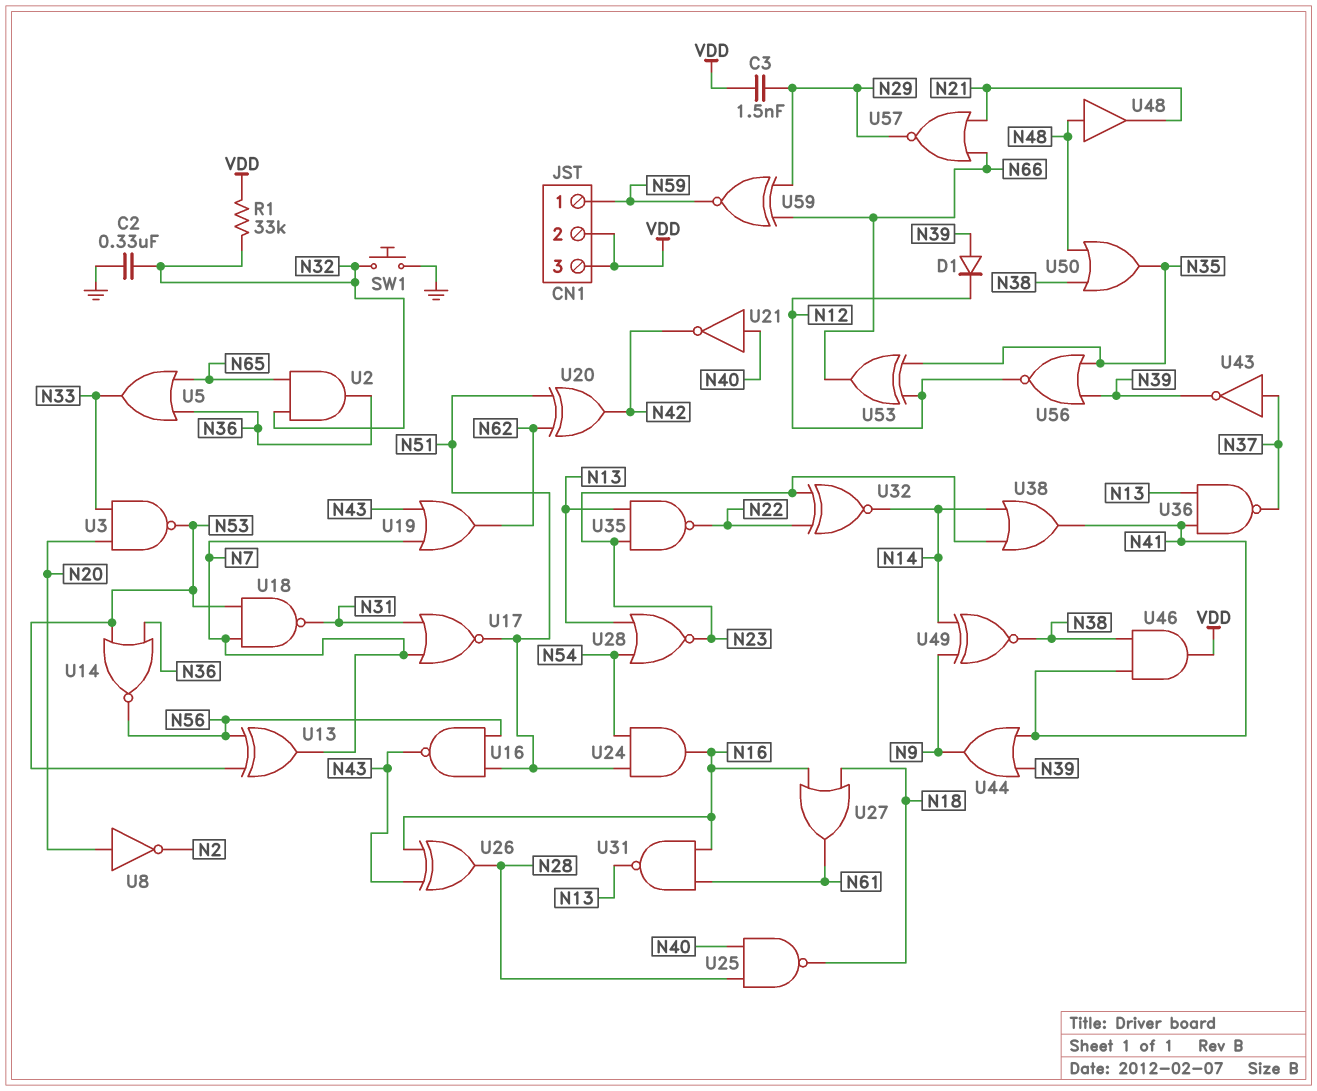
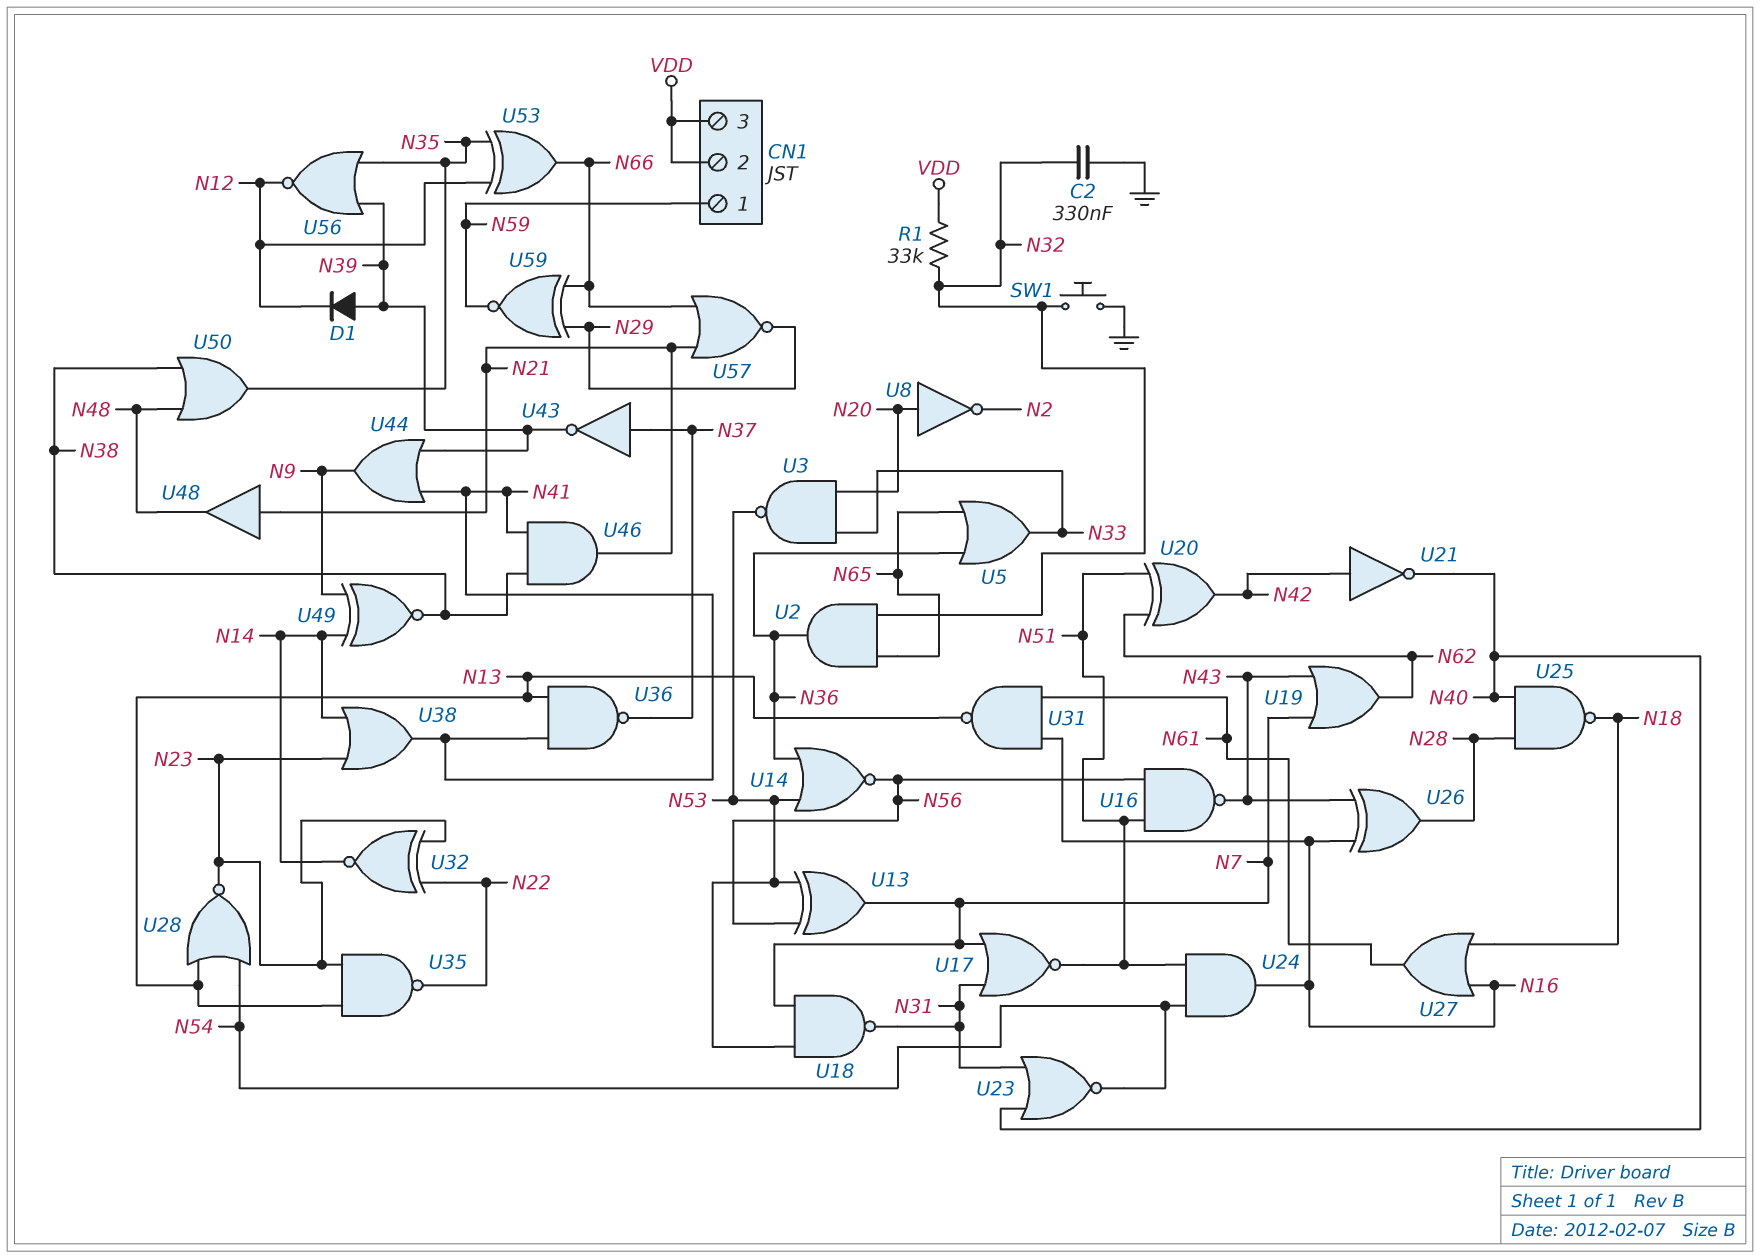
C3: 1.5nF (N29, VDD) -> none
U21: NOT (in N40, out N42) -> NOT (in N42, out N40)
U23: none -> NOR (in N31, in N40, out N54)
U46: AND (in N38, in N41, out VDD) -> AND (in N38, in N41, out N21)
U48: buffer (in N48, out N21) -> buffer (in N21, out N48)

